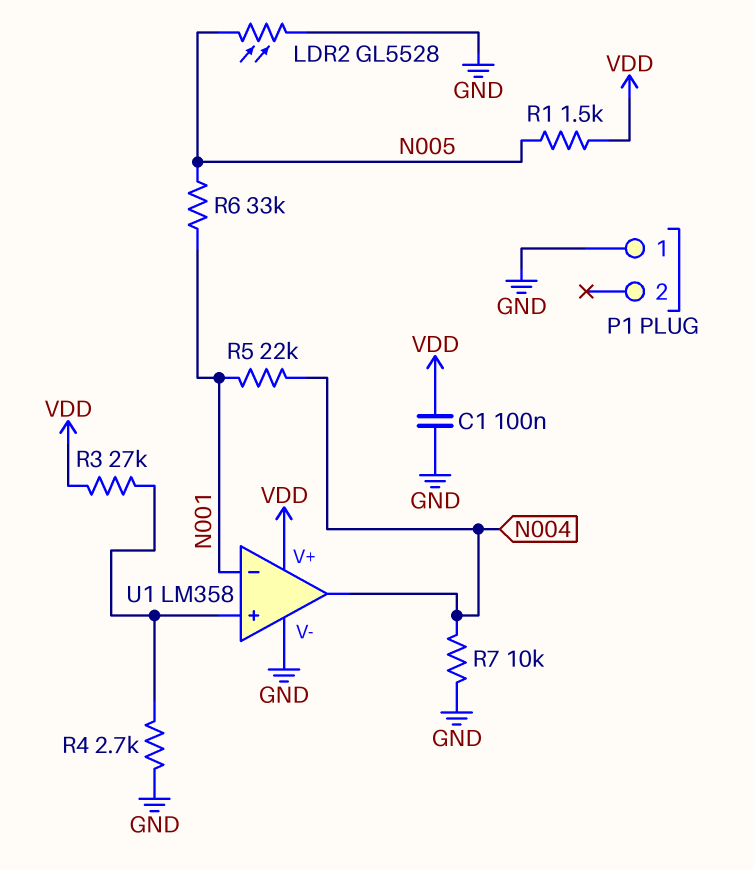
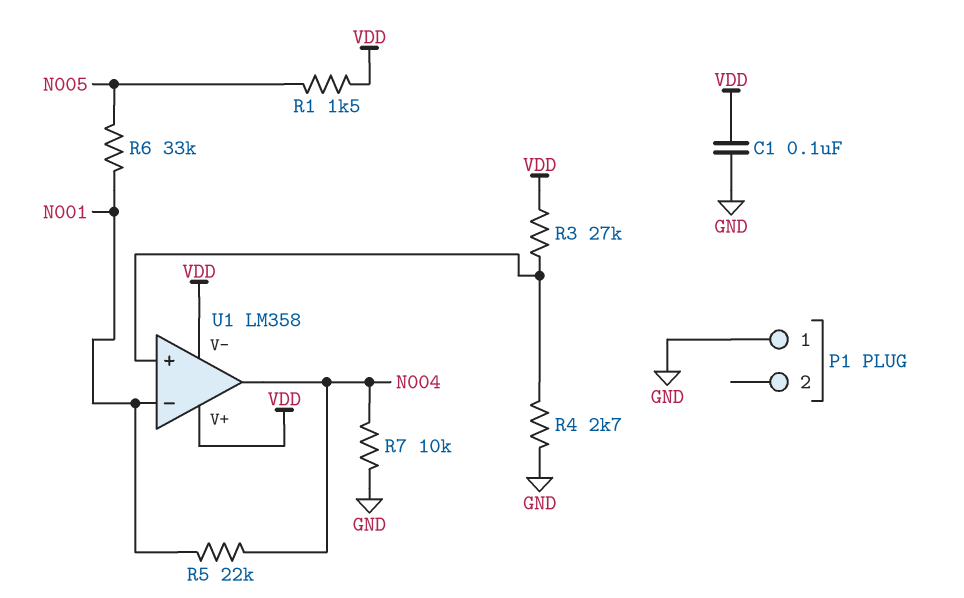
LDR2: GL5528 (GND, N005) -> none
U1 pin V-: GND -> VDD

